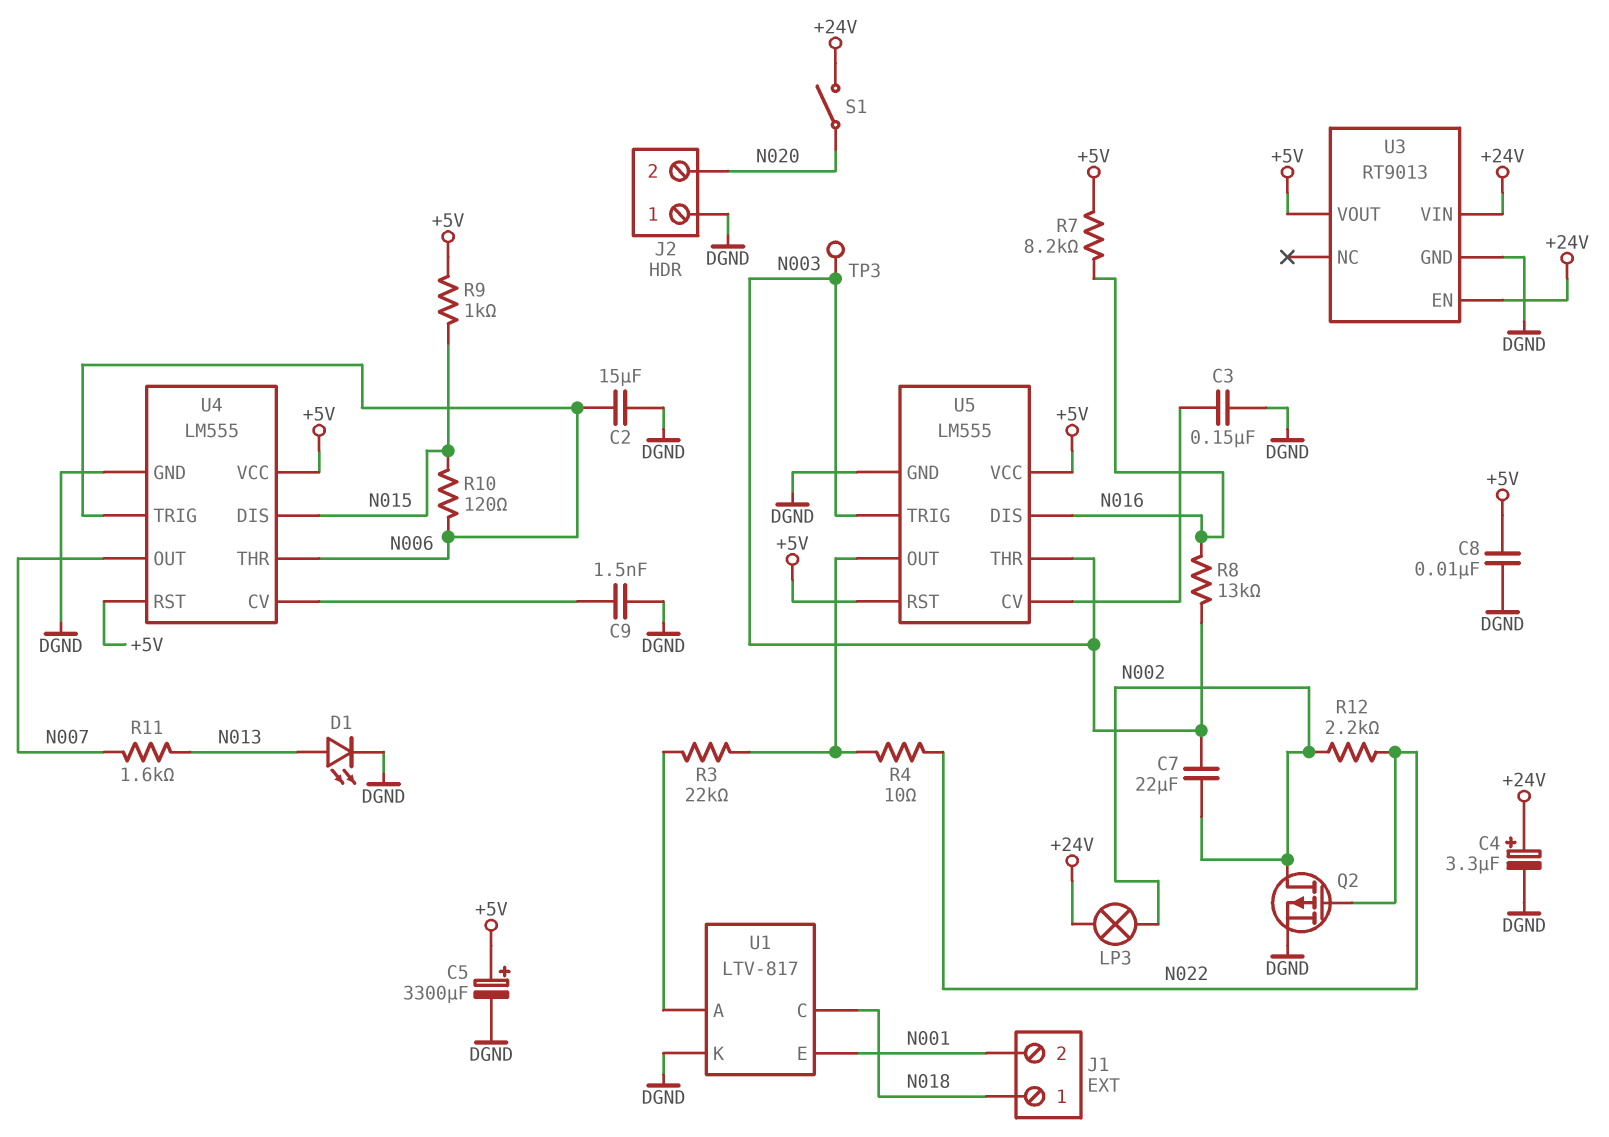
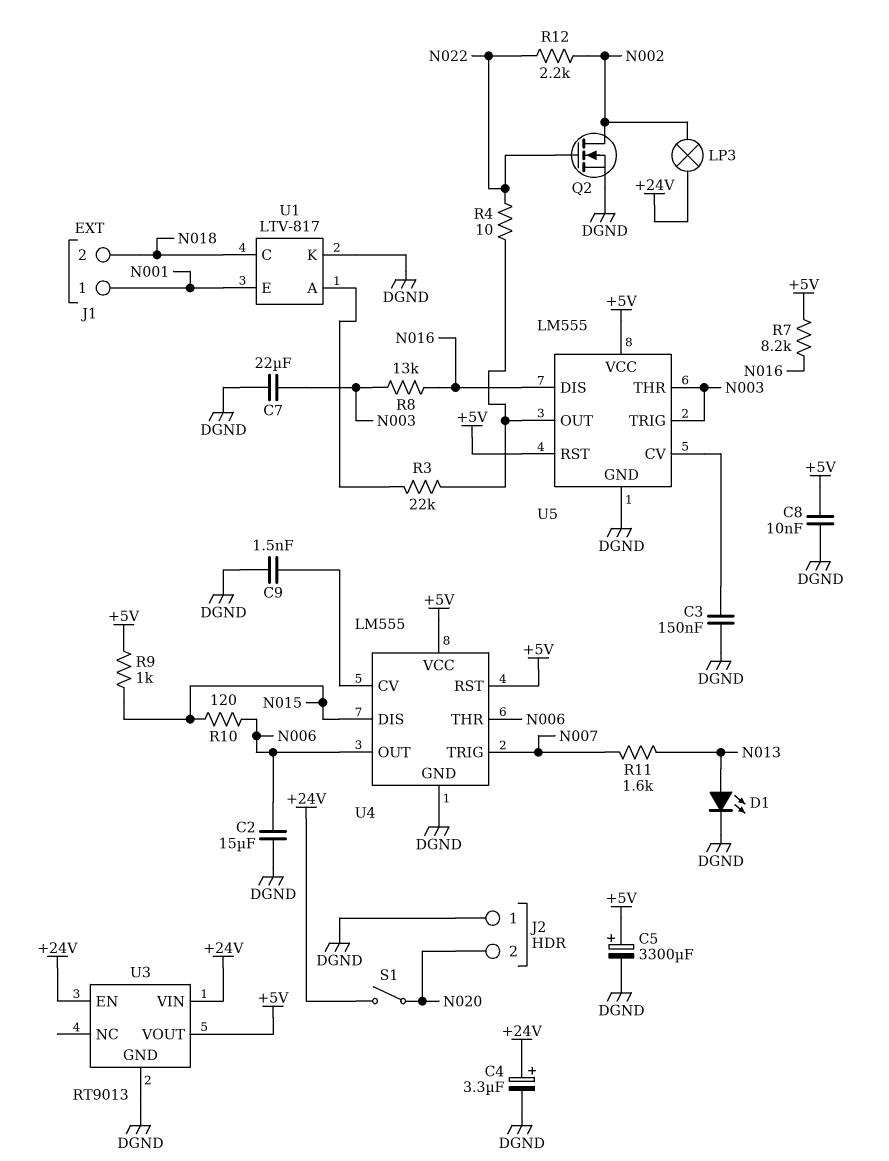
C7: 22uF (N002, N003) -> 22uF (DGND, N003)
J1 pin 1: N018 -> N001
J1 pin 2: N001 -> N018
Q2: PMOS (G N022, D N002, S DGND) -> NMOS (G N022, D N002, S DGND)
TP3: test point (N003) -> none
U4 pin OUT: N007 -> N006
U4 pin TRIG: N006 -> N007

